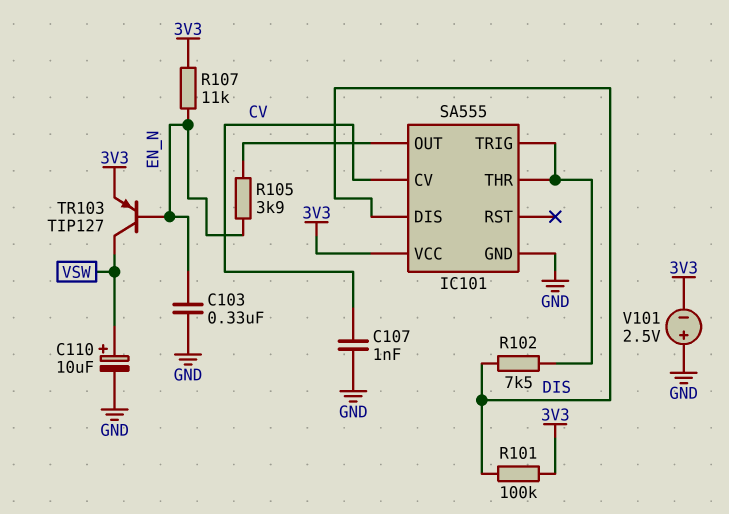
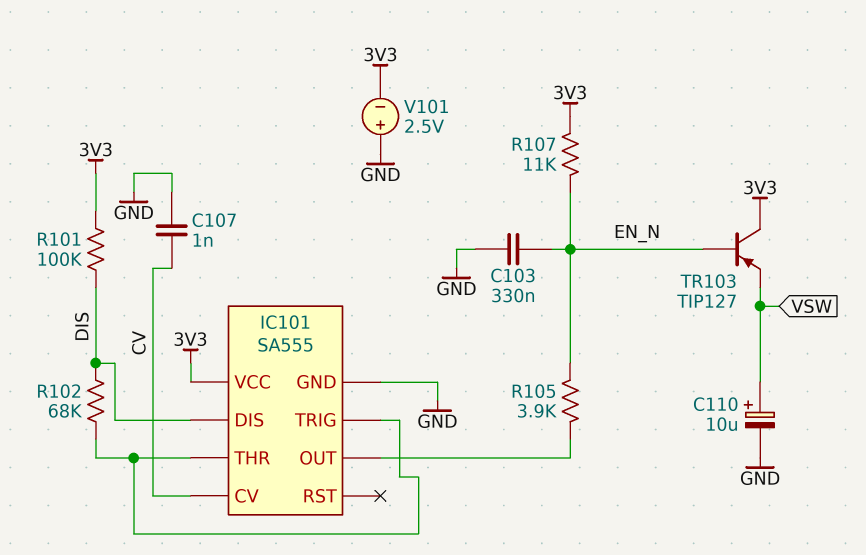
R102: 7.5k (DIS, IC101/THR) -> 68k (DIS, IC101/THR)
TR103: PNP TIP127 (B EN_N, C VSW, E 3V3) -> PNP TIP127 (B EN_N, C 3V3, E VSW)

